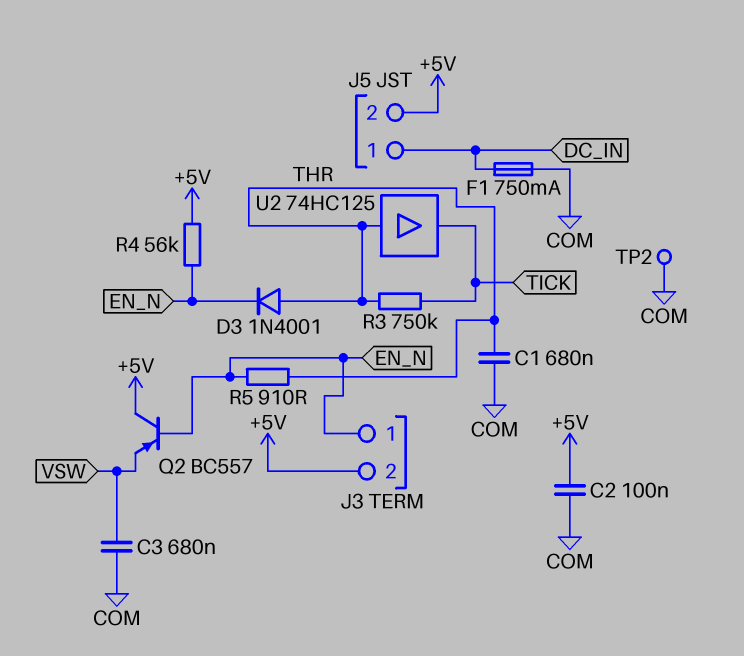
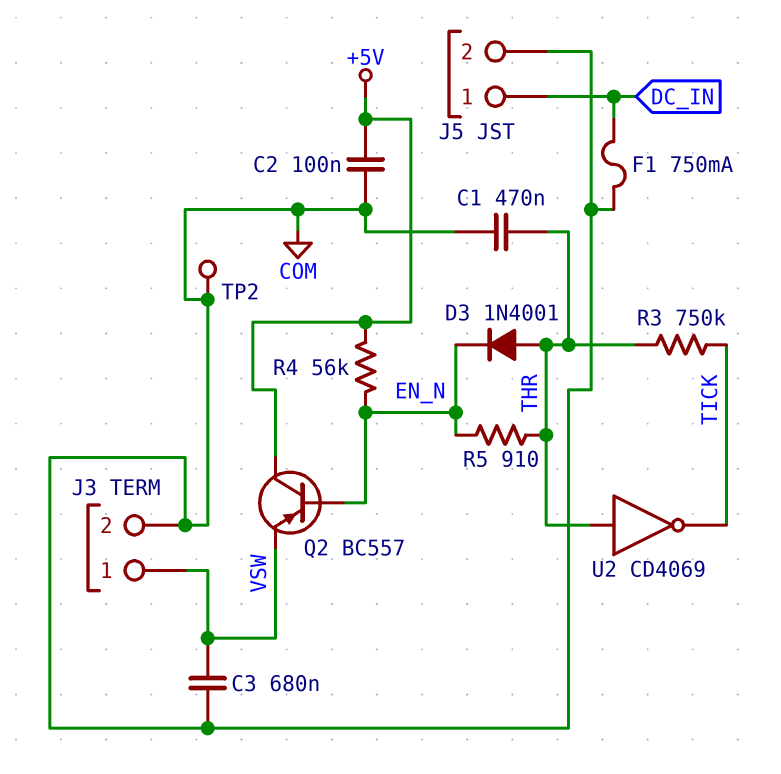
C1: 680nF (COM, THR) -> 470nF (COM, THR)
J3 pin 1: EN_N -> VSW
J3 pin 2: +5V -> COM
J5 pin 2: +5V -> COM
U2: buffer 74HC125 (in THR, out TICK) -> NOT CD4069 (in THR, out TICK)

